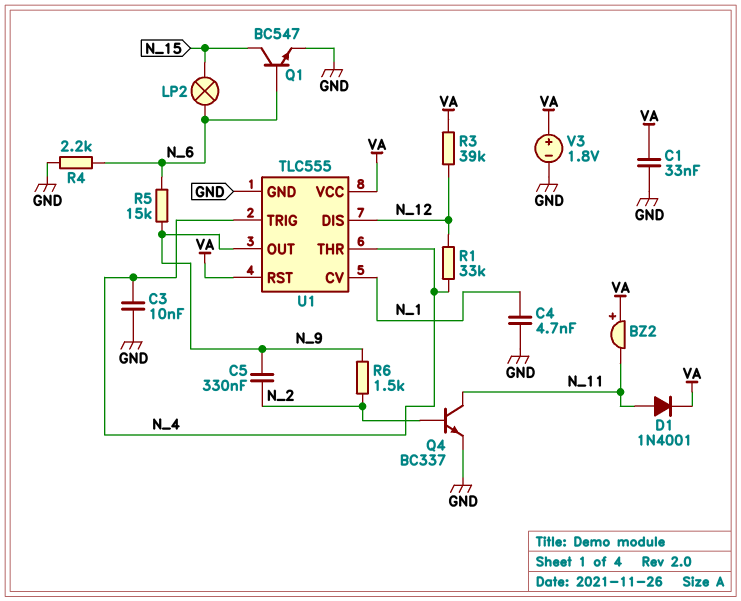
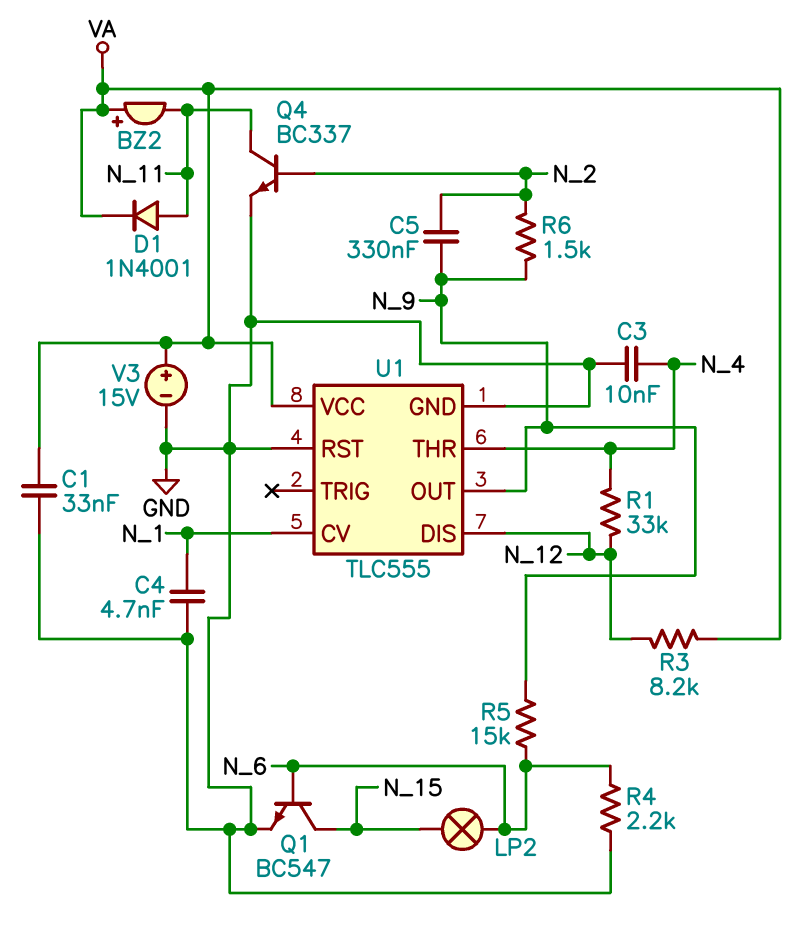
R3: 39k (N_12, VA) -> 8.2k (N_12, VA)
U1 pin RST: VA -> GND
U1 pin TRIG: N_4 -> none
V3: 1.8V (plus VA, minus GND) -> 15V (plus VA, minus GND)

